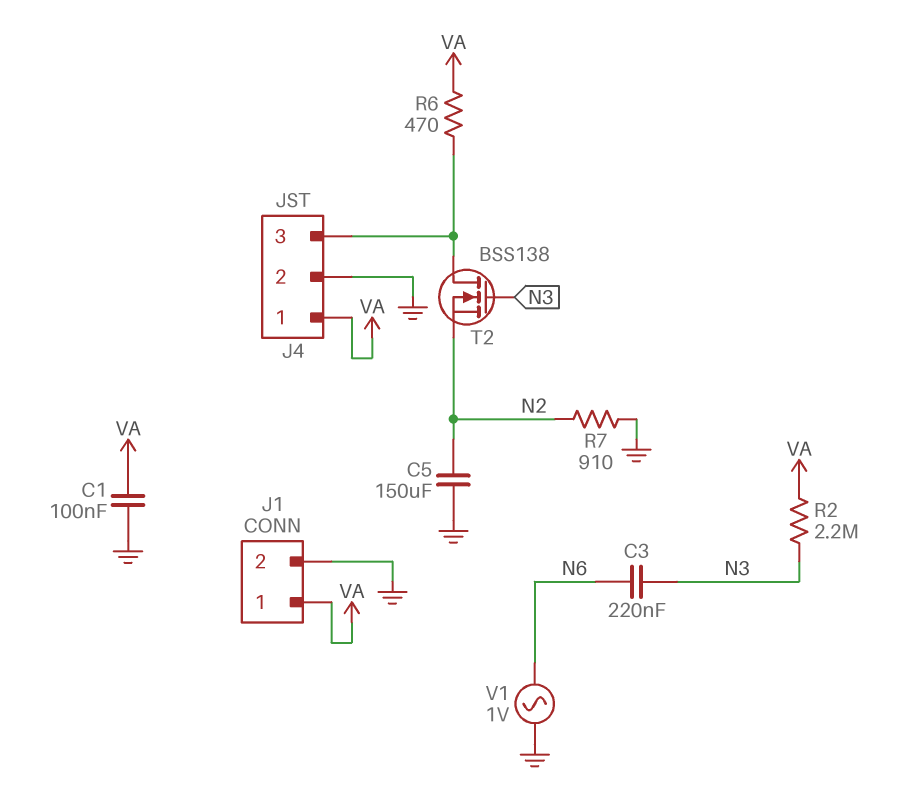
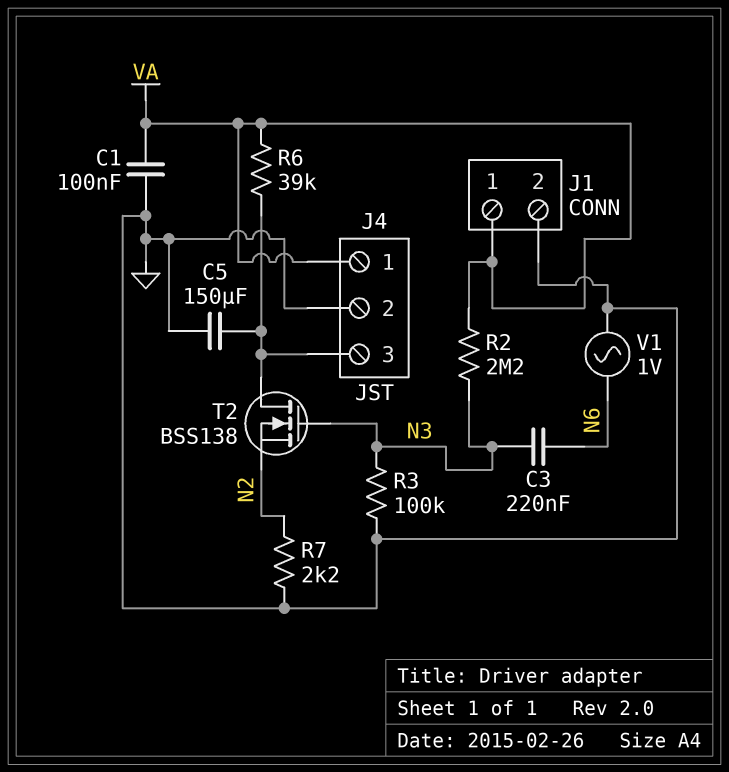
C5: 150uF (GND, N2) -> 150uF (GND, J4/3)
R3: none -> 100k (GND, N3)
R6: 470 (J4/3, VA) -> 39k (J4/3, VA)
R7: 910 (GND, N2) -> 2.2k (GND, N2)

